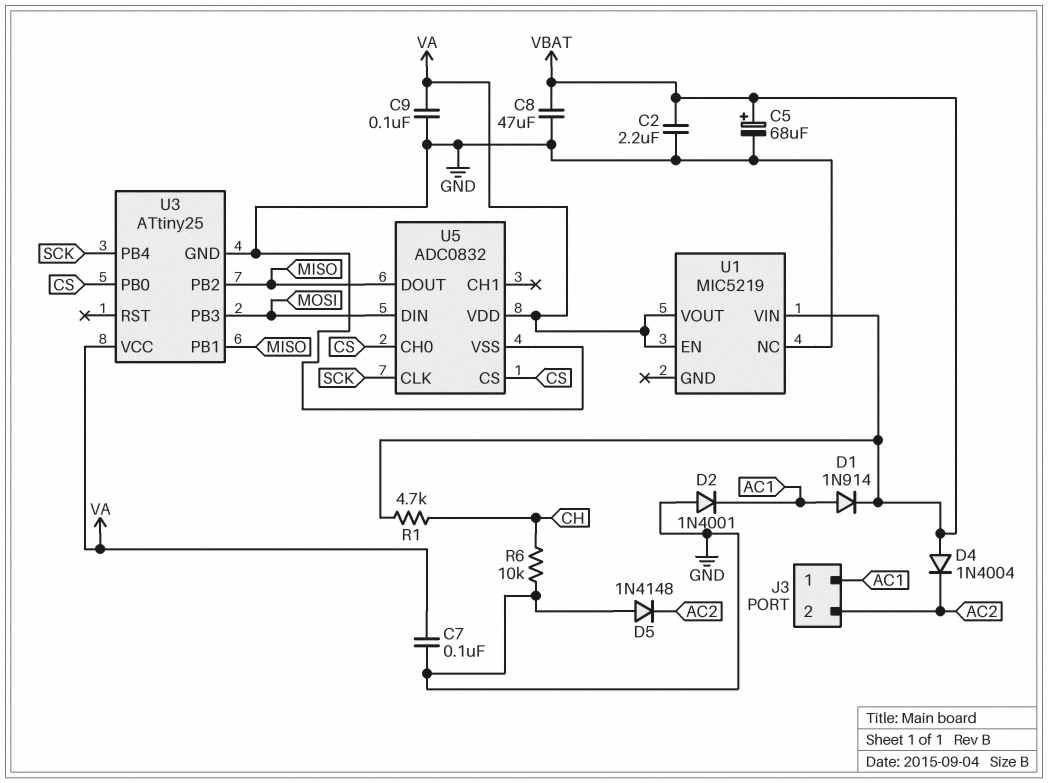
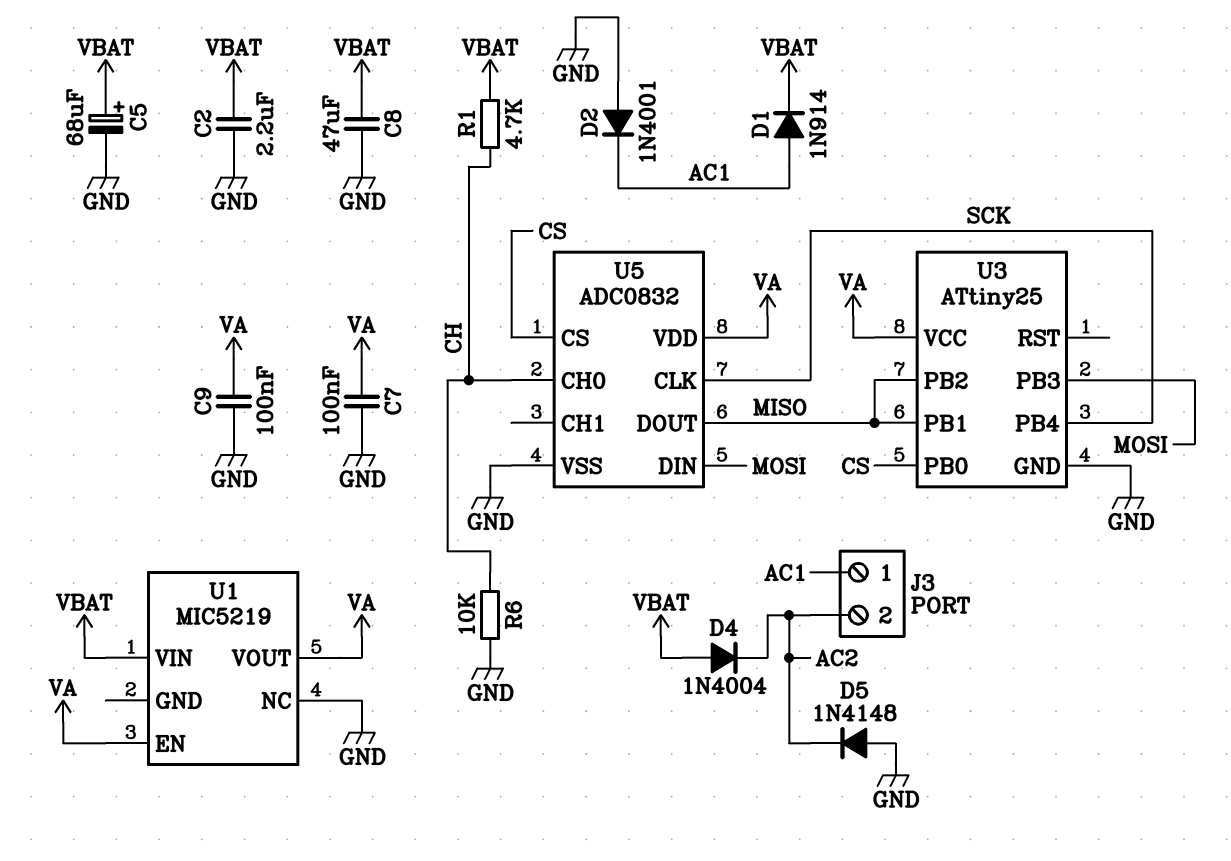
U5 pin CH0: CS -> CH

